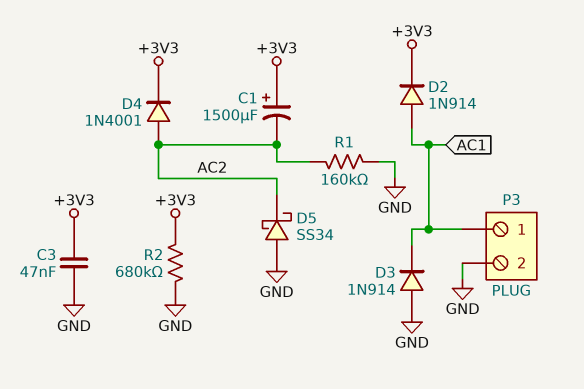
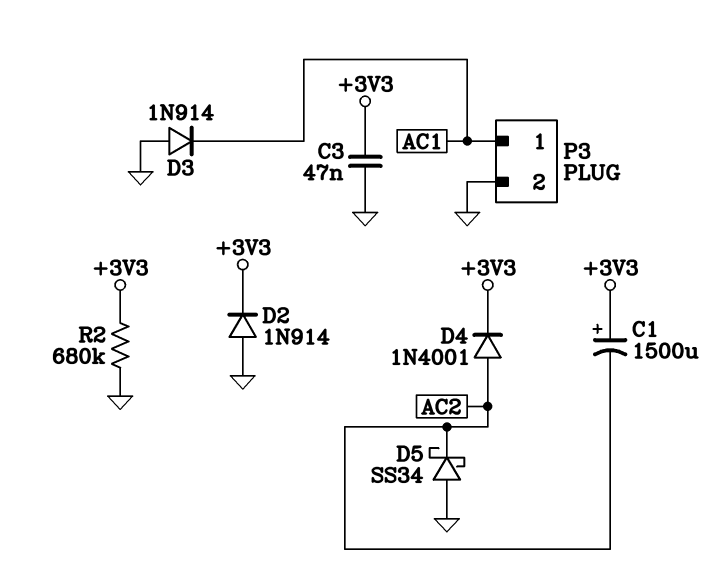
D2: diode 1N914 (A AC1, K +3V3) -> diode 1N914 (A GND, K +3V3)
R1: 160k (AC2, GND) -> none

